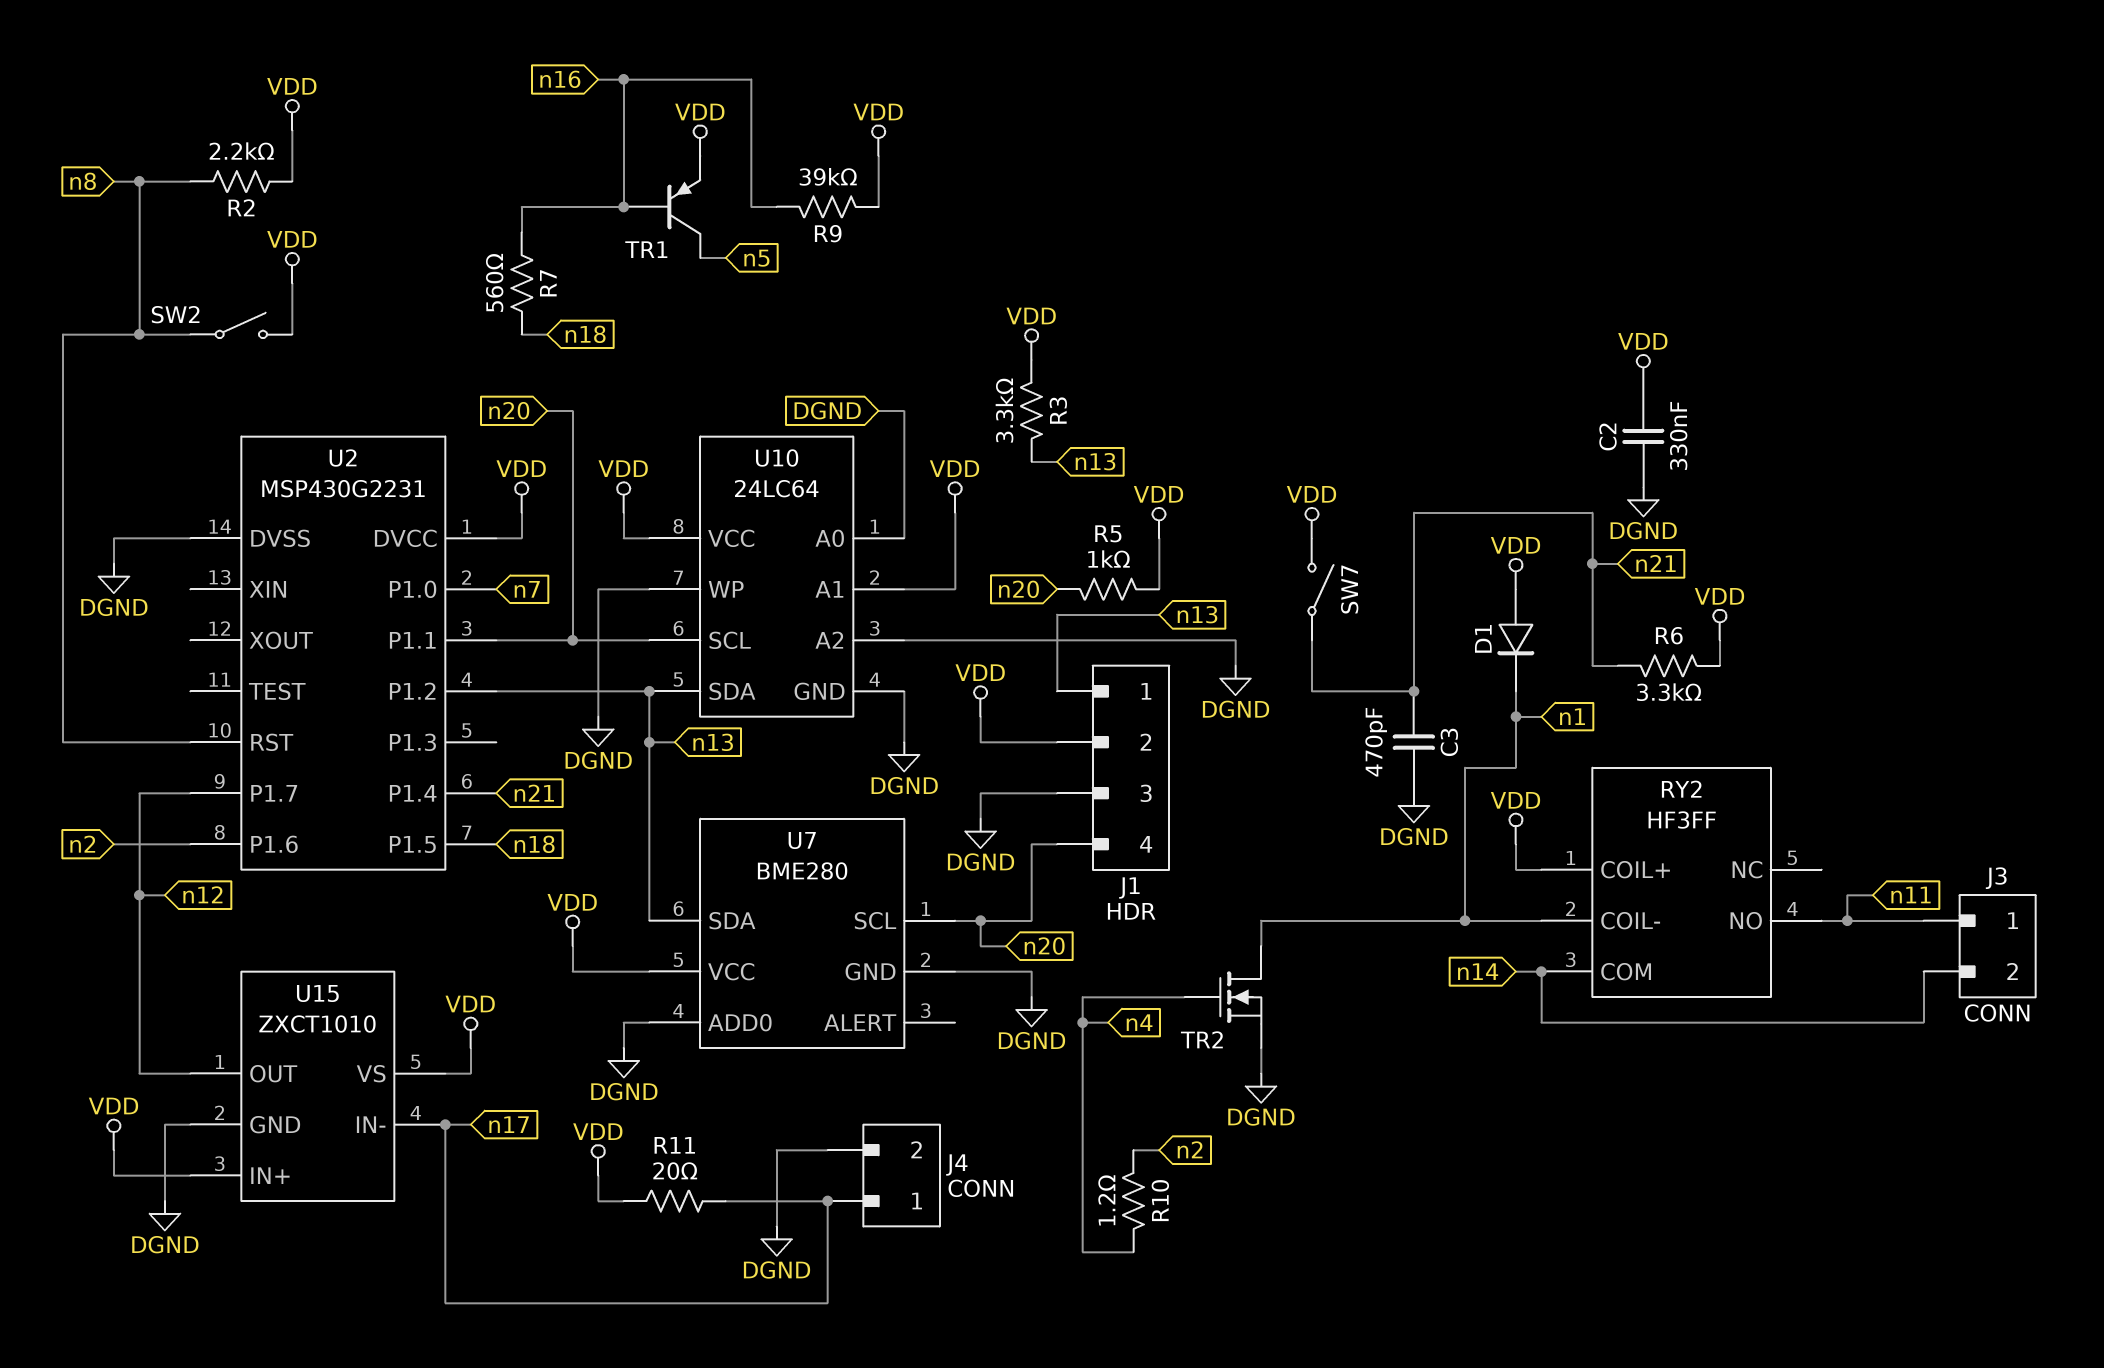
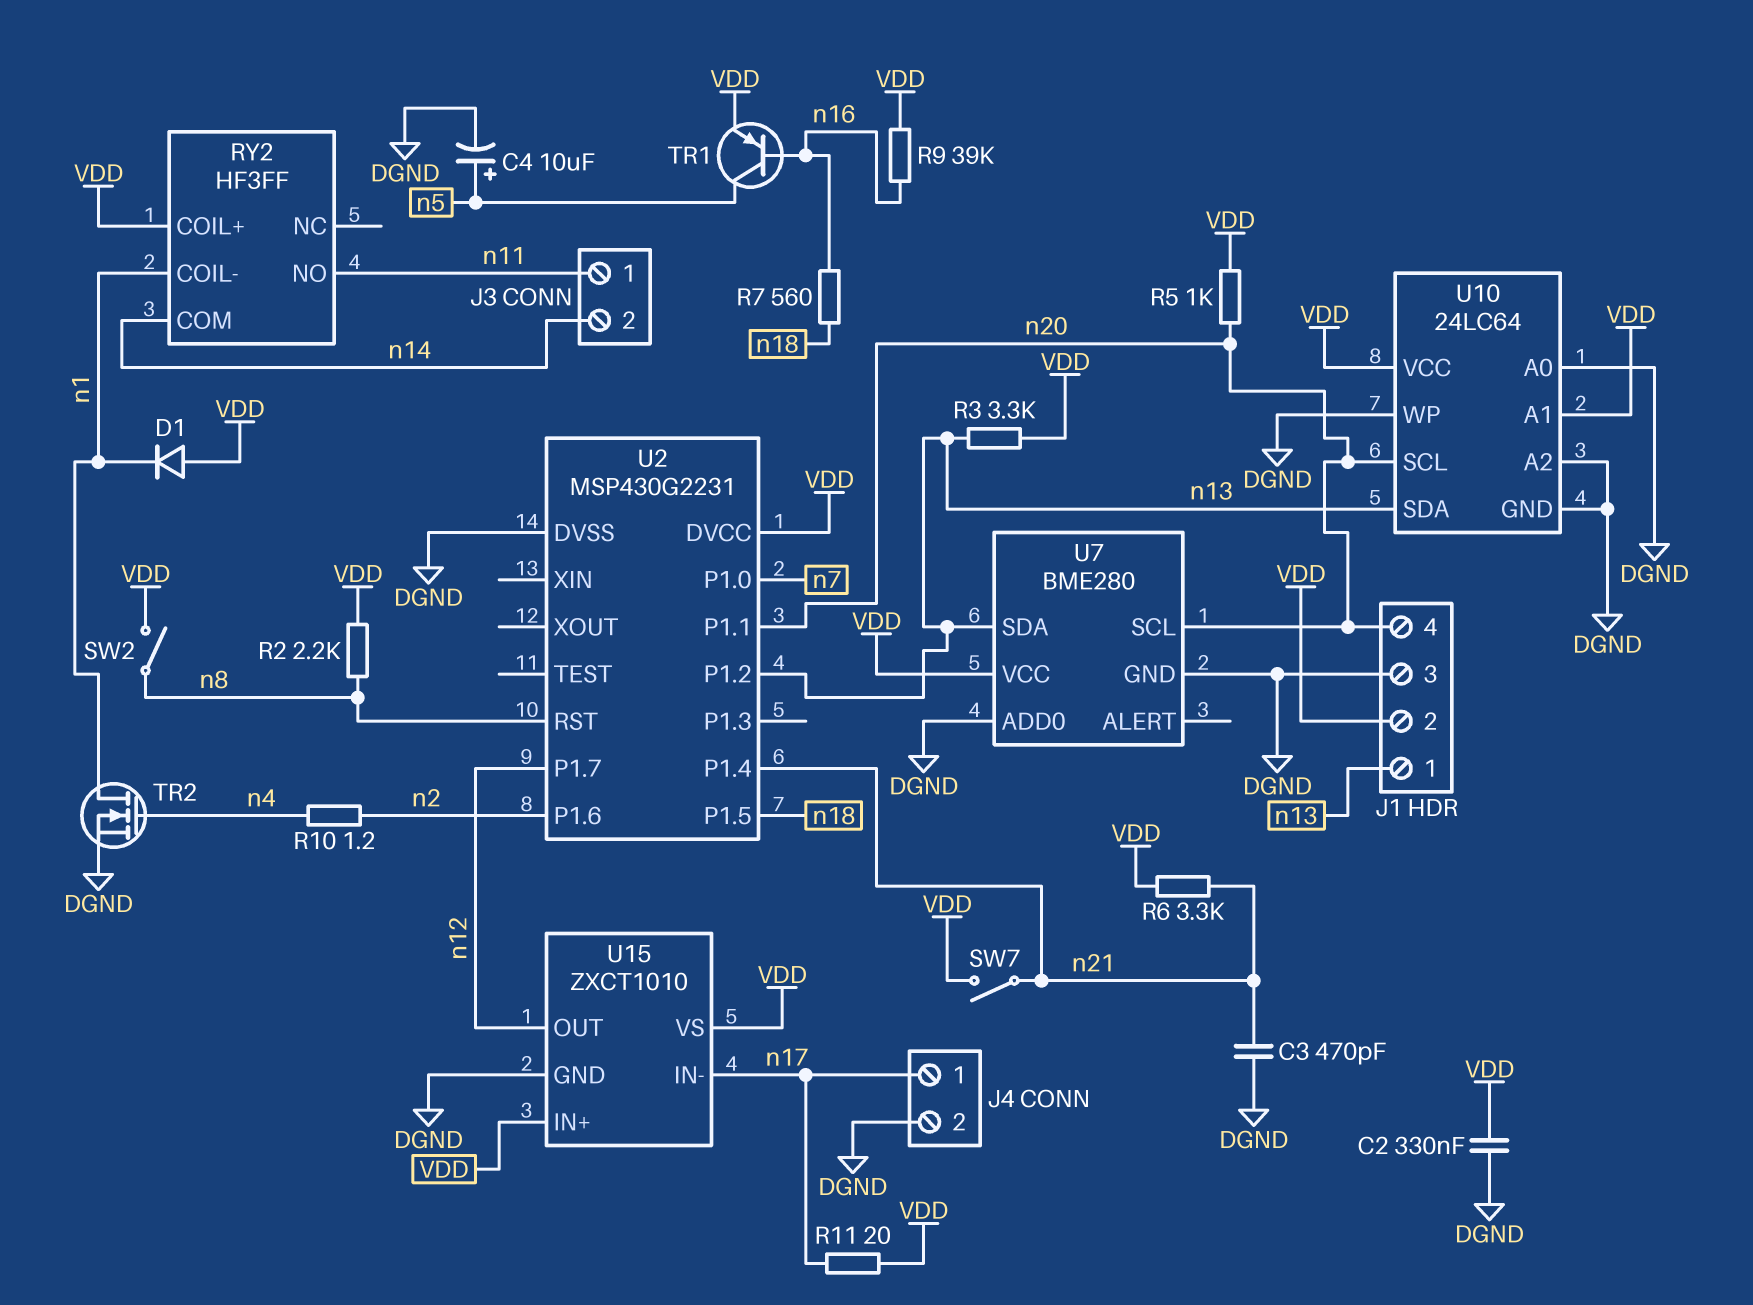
C4: none -> 10uF (plus n5, minus DGND)

